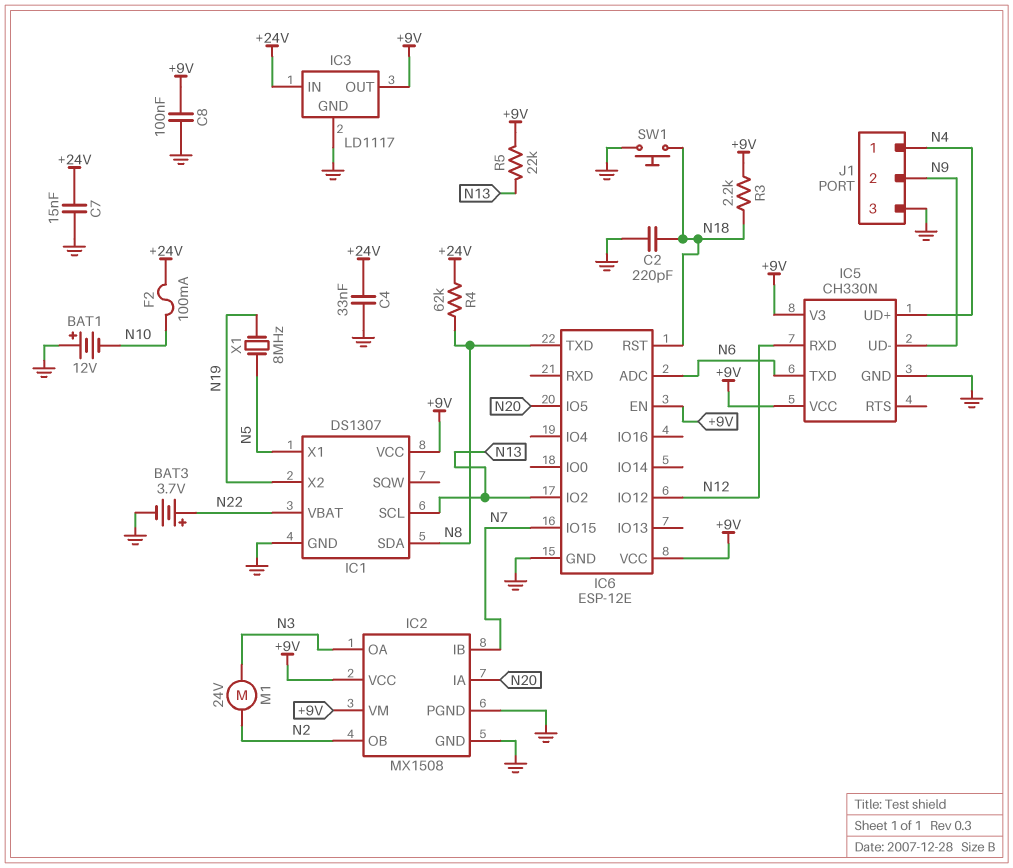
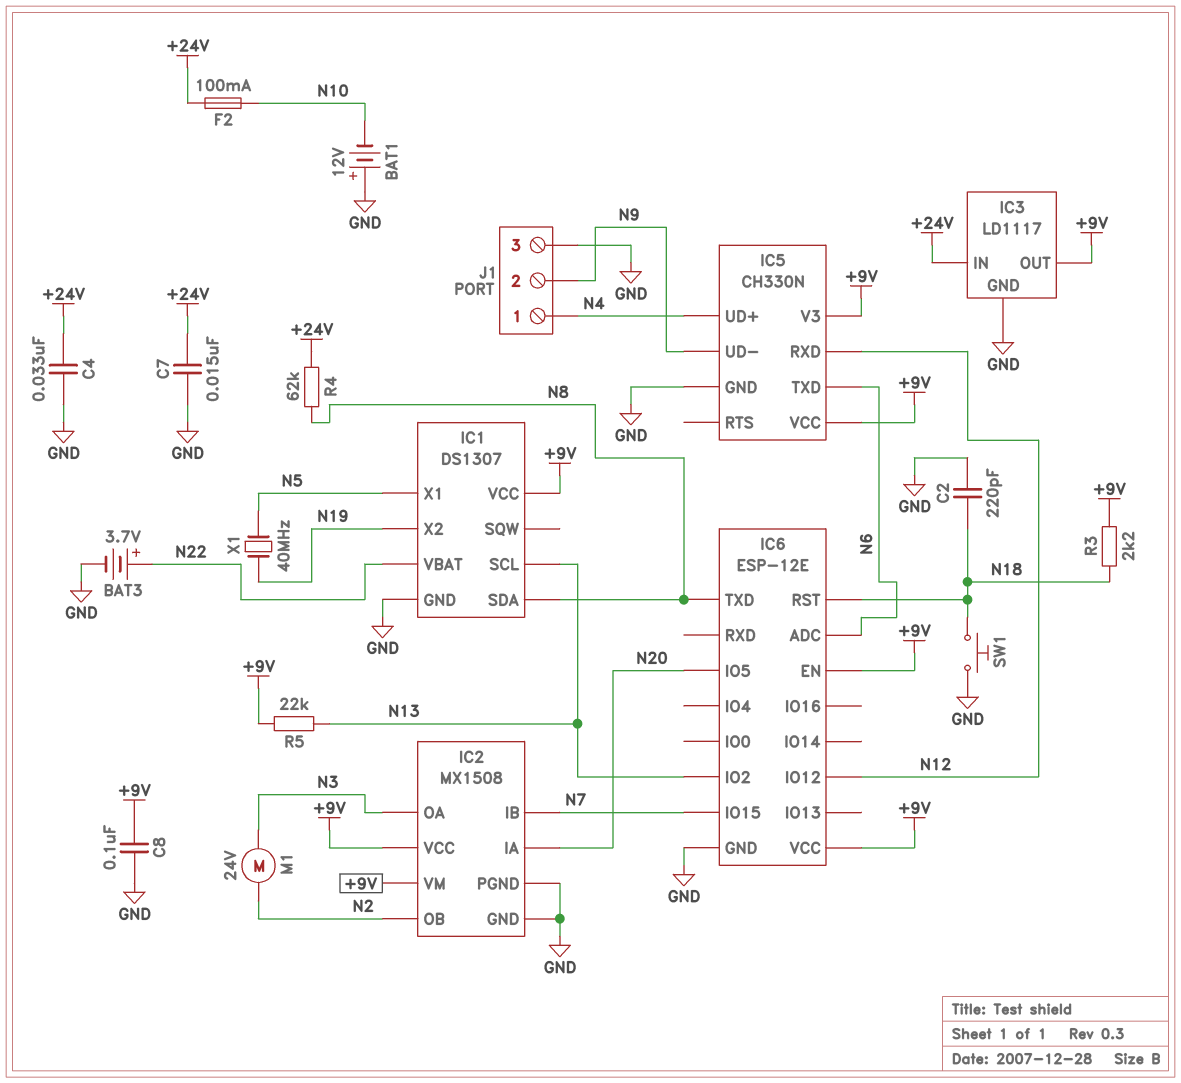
X1: 8MHz (N5, N19) -> 40MHz (N5, N19)

